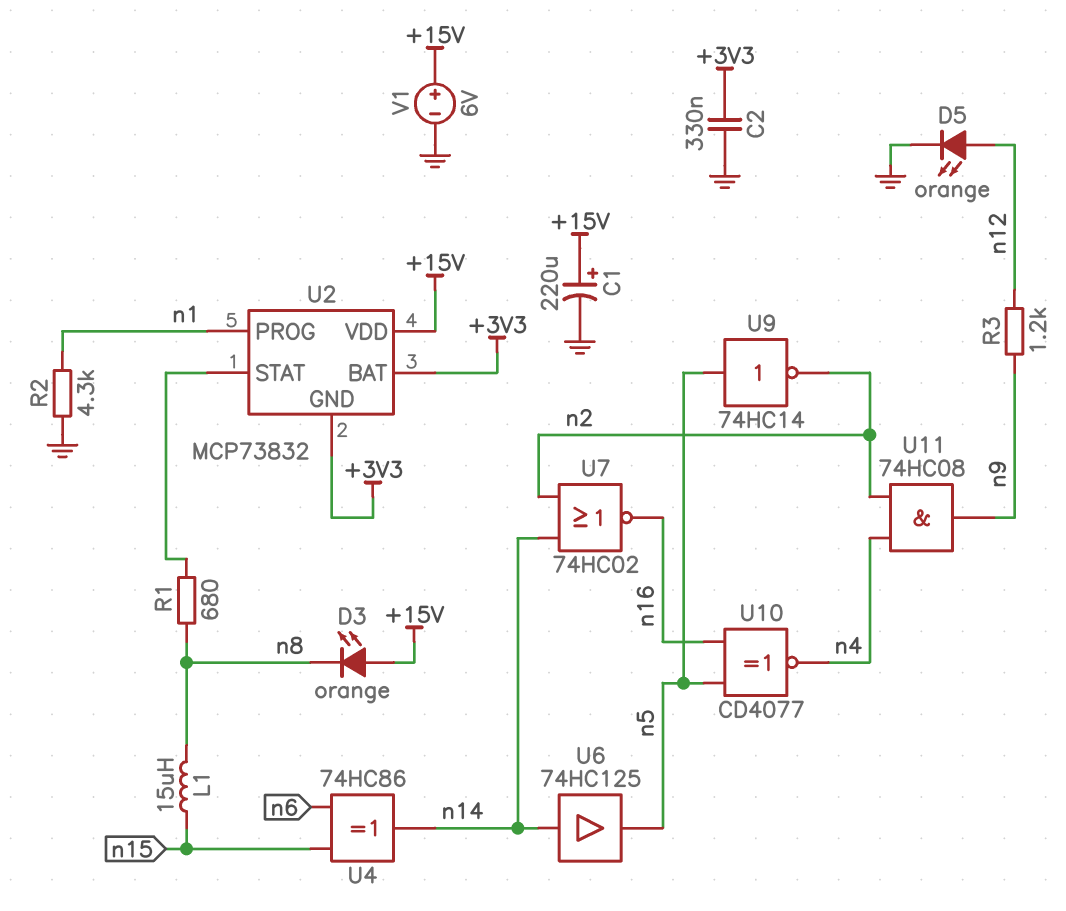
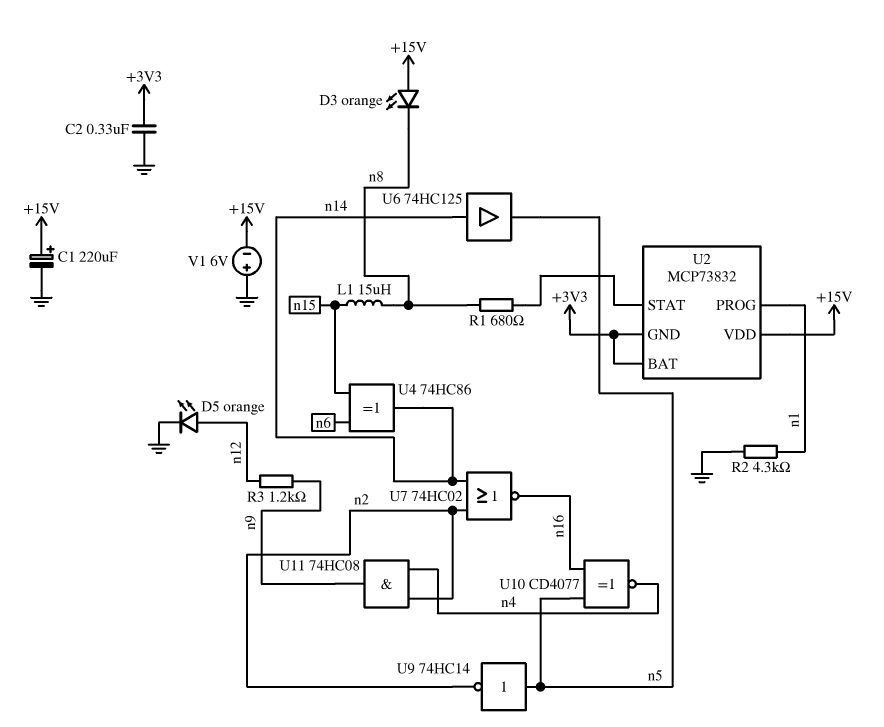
V1: 6V (plus +15V, minus GND) -> 6V (plus GND, minus +15V)

